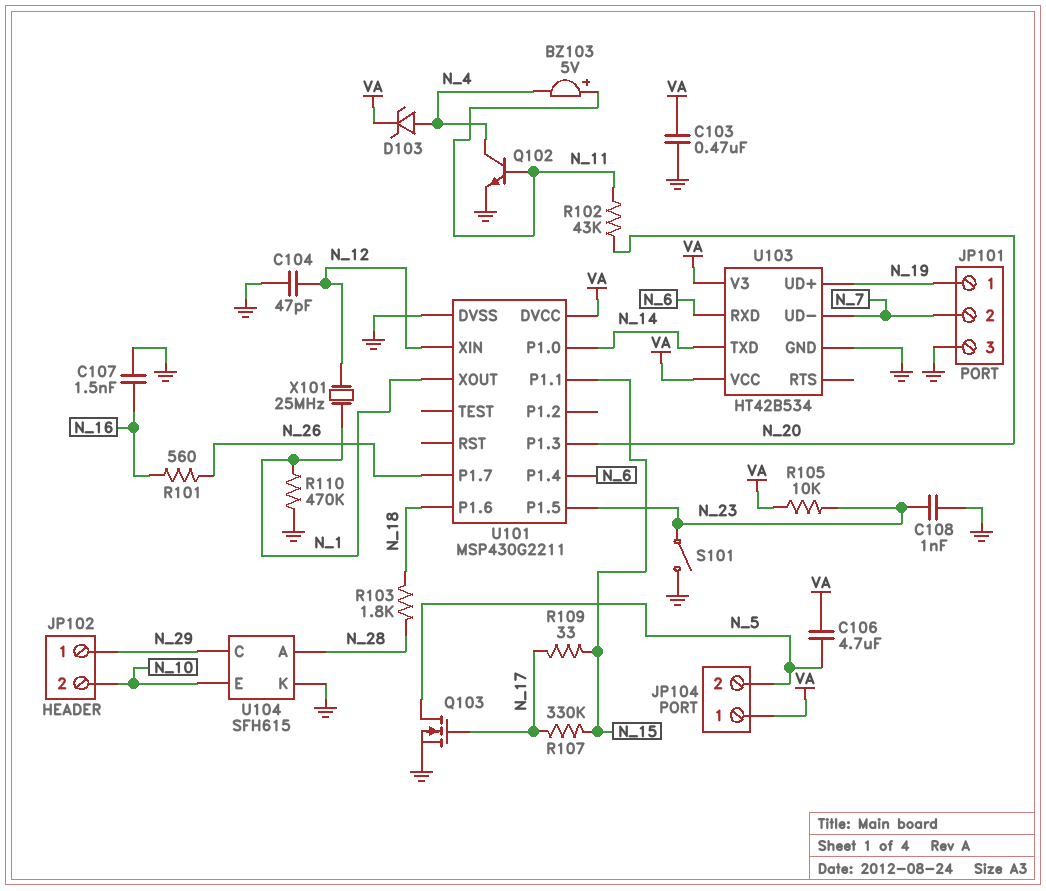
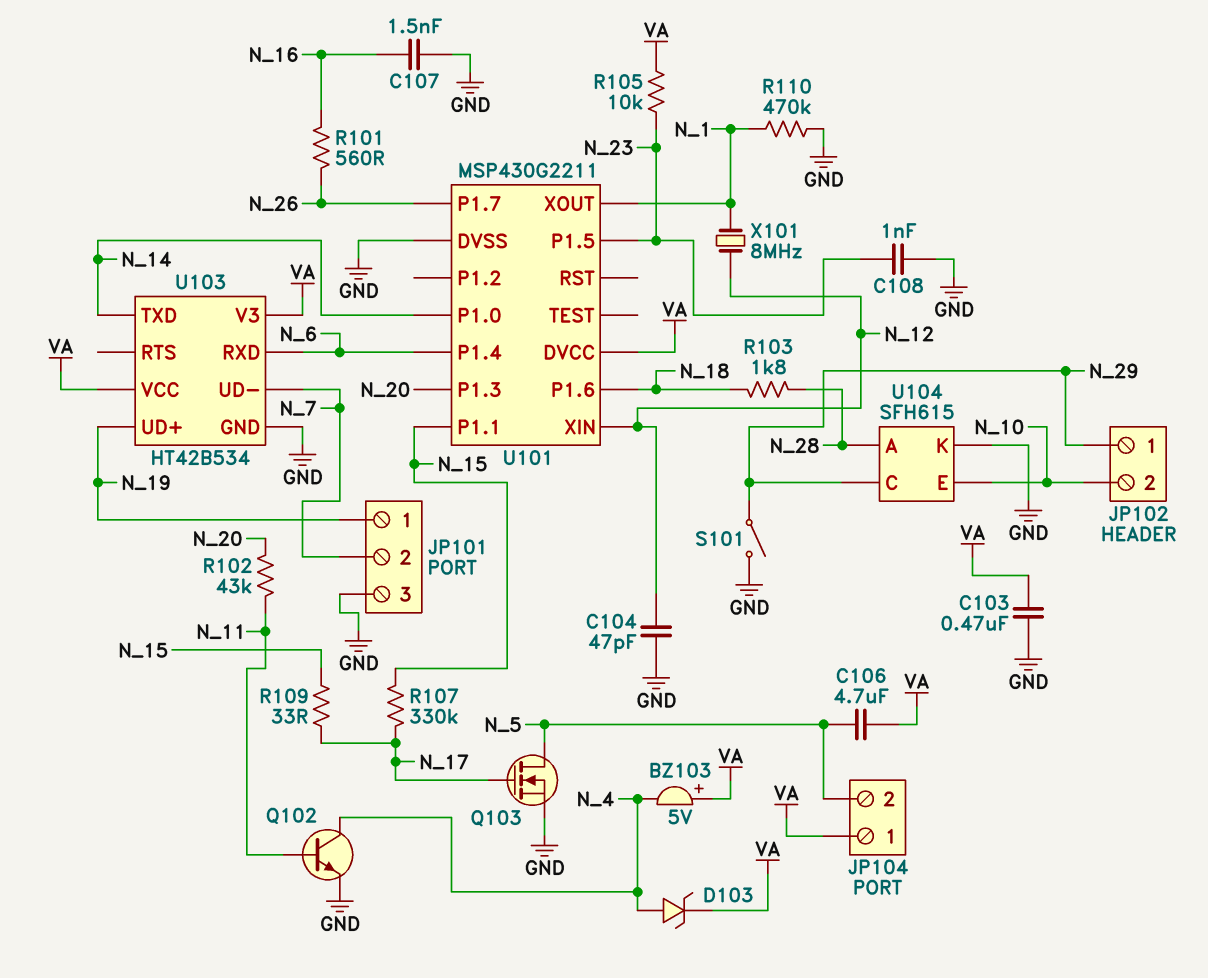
BZ103: buzzer 5V (plus N_11, minus N_4) -> buzzer 5V (plus VA, minus N_4)
S101: switch (GND, N_23) -> switch (GND, N_29)
X101: 25MHz (N_1, N_12) -> 8MHz (N_1, N_12)

